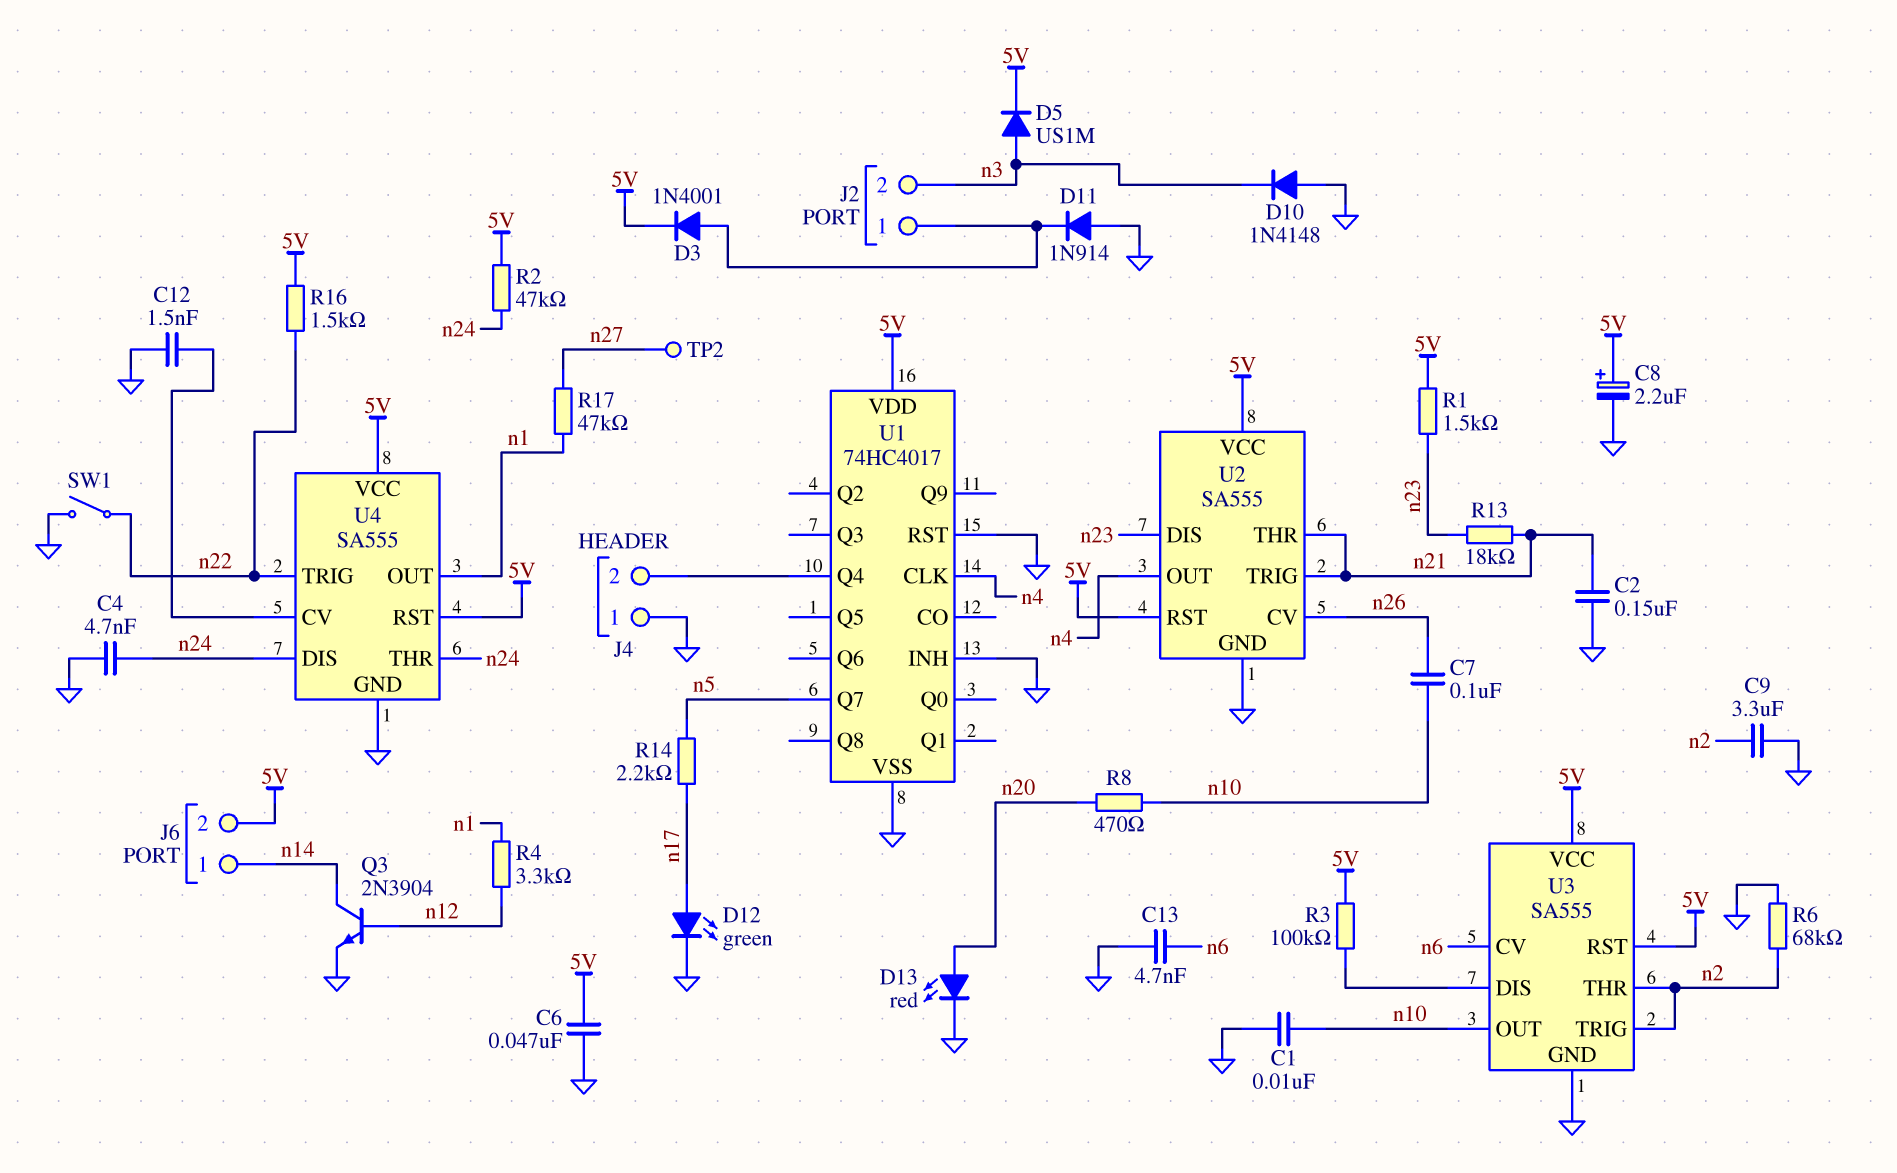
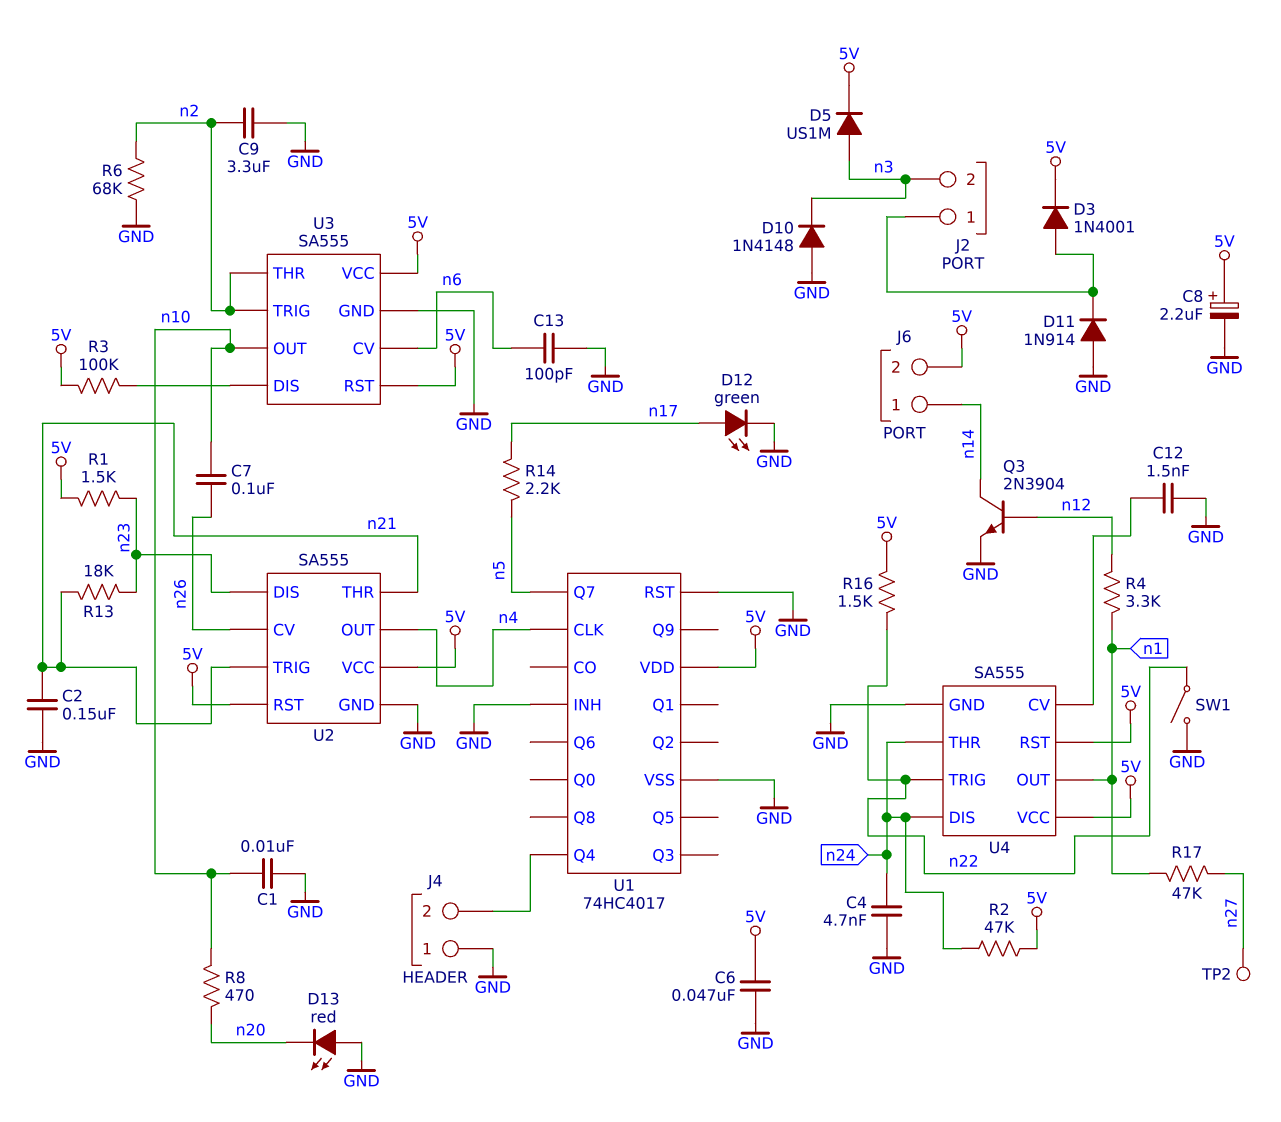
C13: 4.7nF (GND, n6) -> 100pF (GND, n6)
D13: LED red (A n20, K GND) -> LED red (A GND, K n20)

